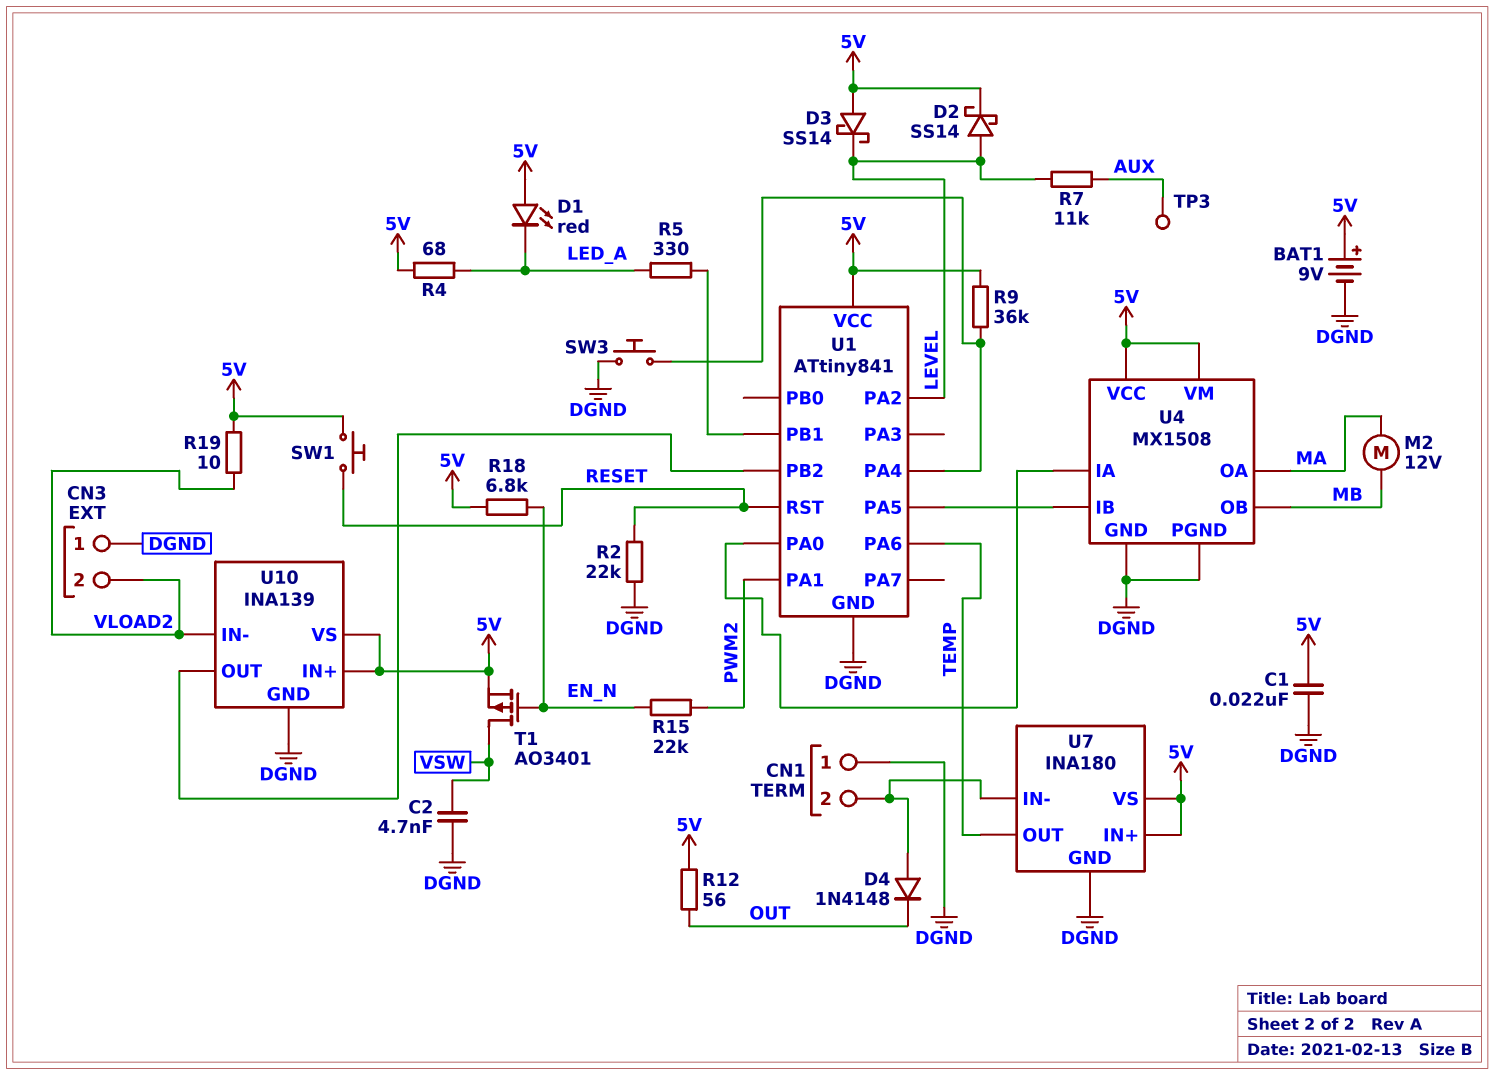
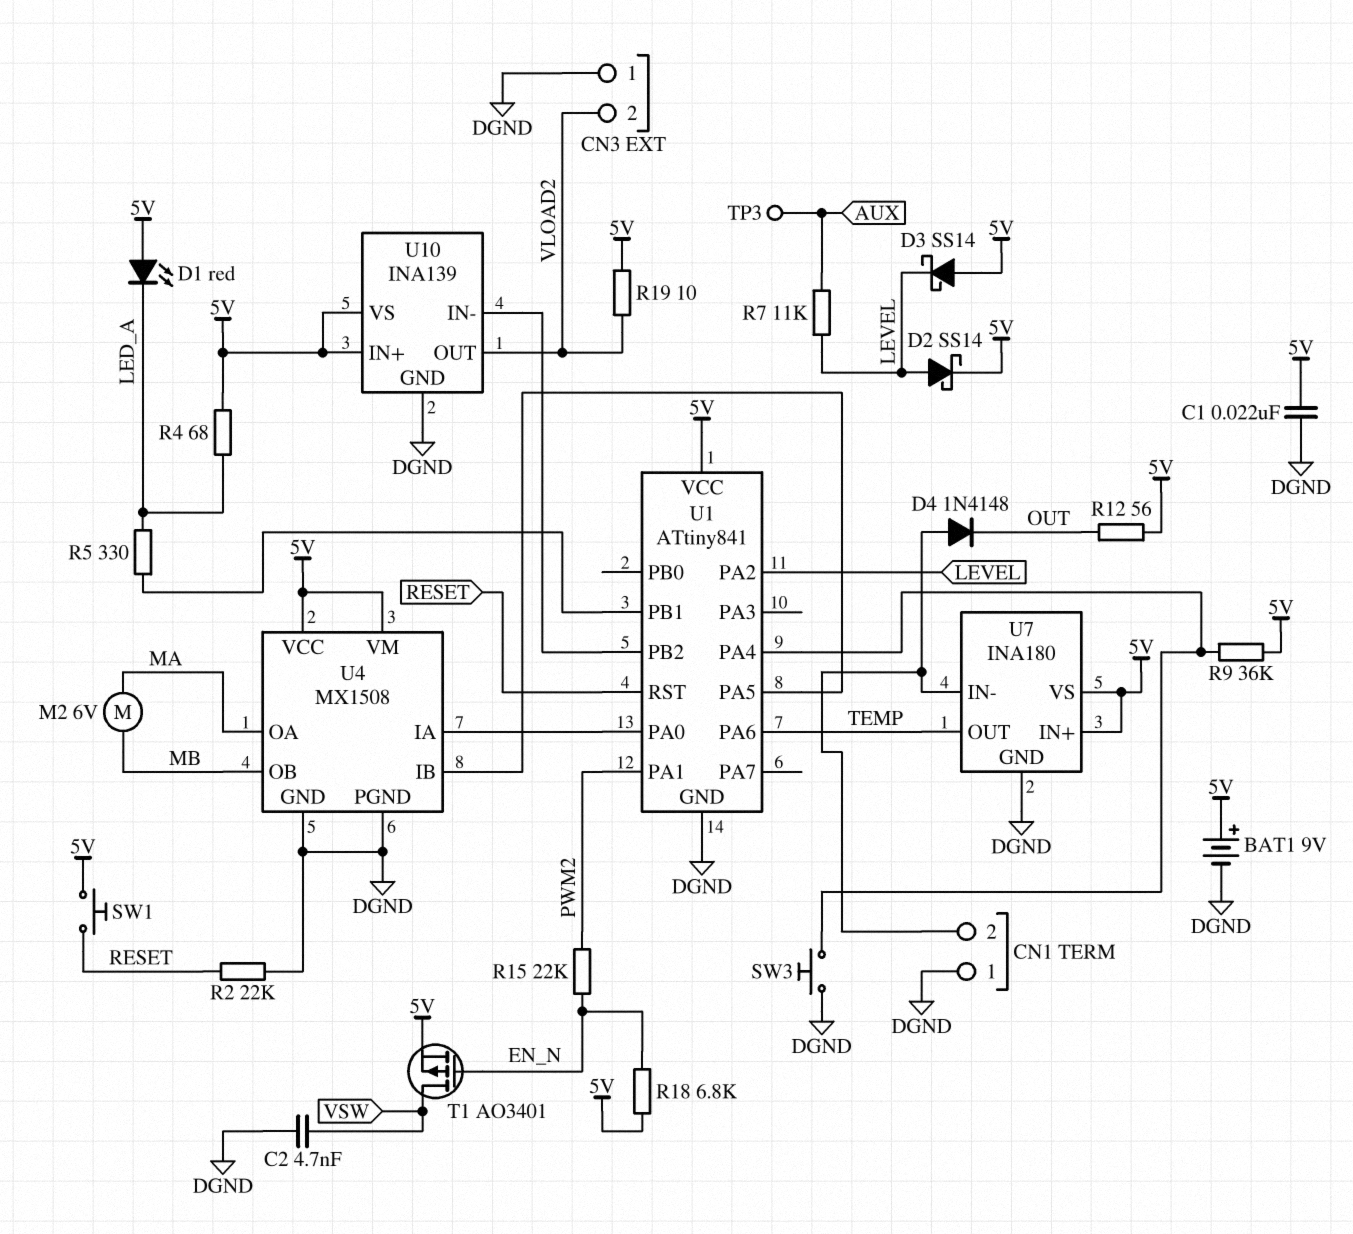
M2: motor 12V (MA, MB) -> motor 6V (MA, MB)
U10 pin IN-: VLOAD2 -> U1/PB2
U10 pin OUT: U1/PB2 -> VLOAD2

